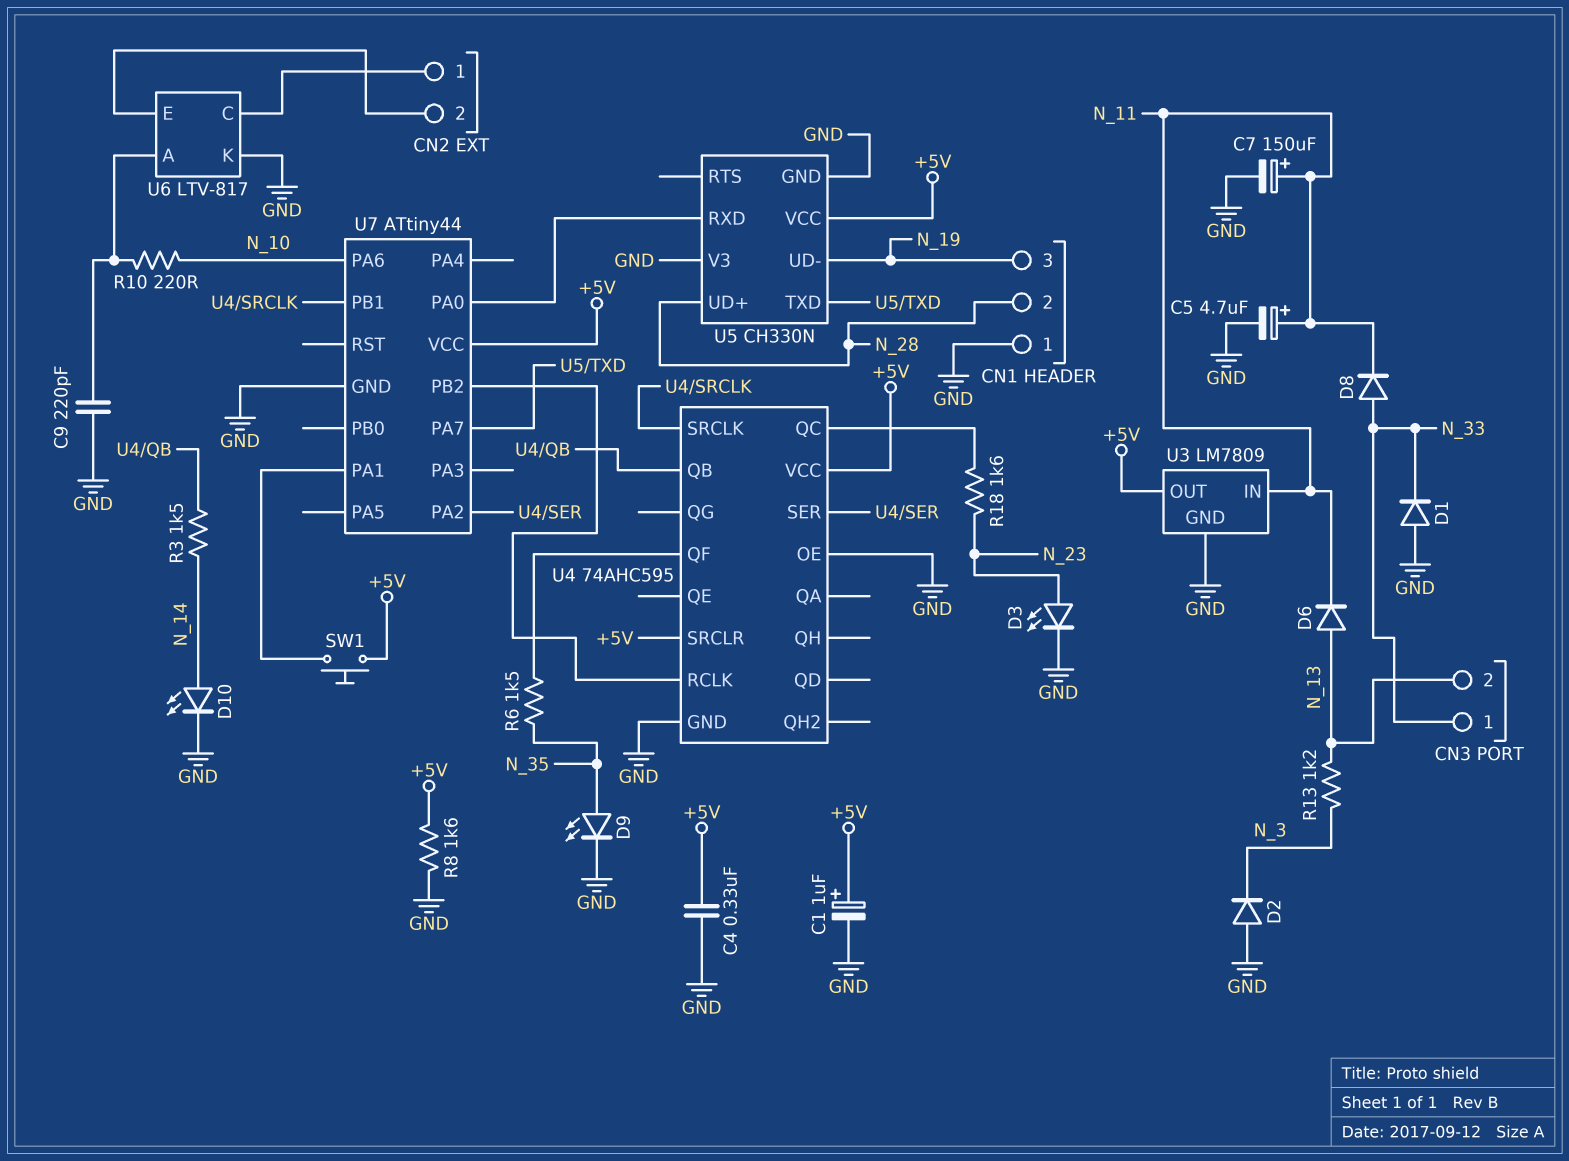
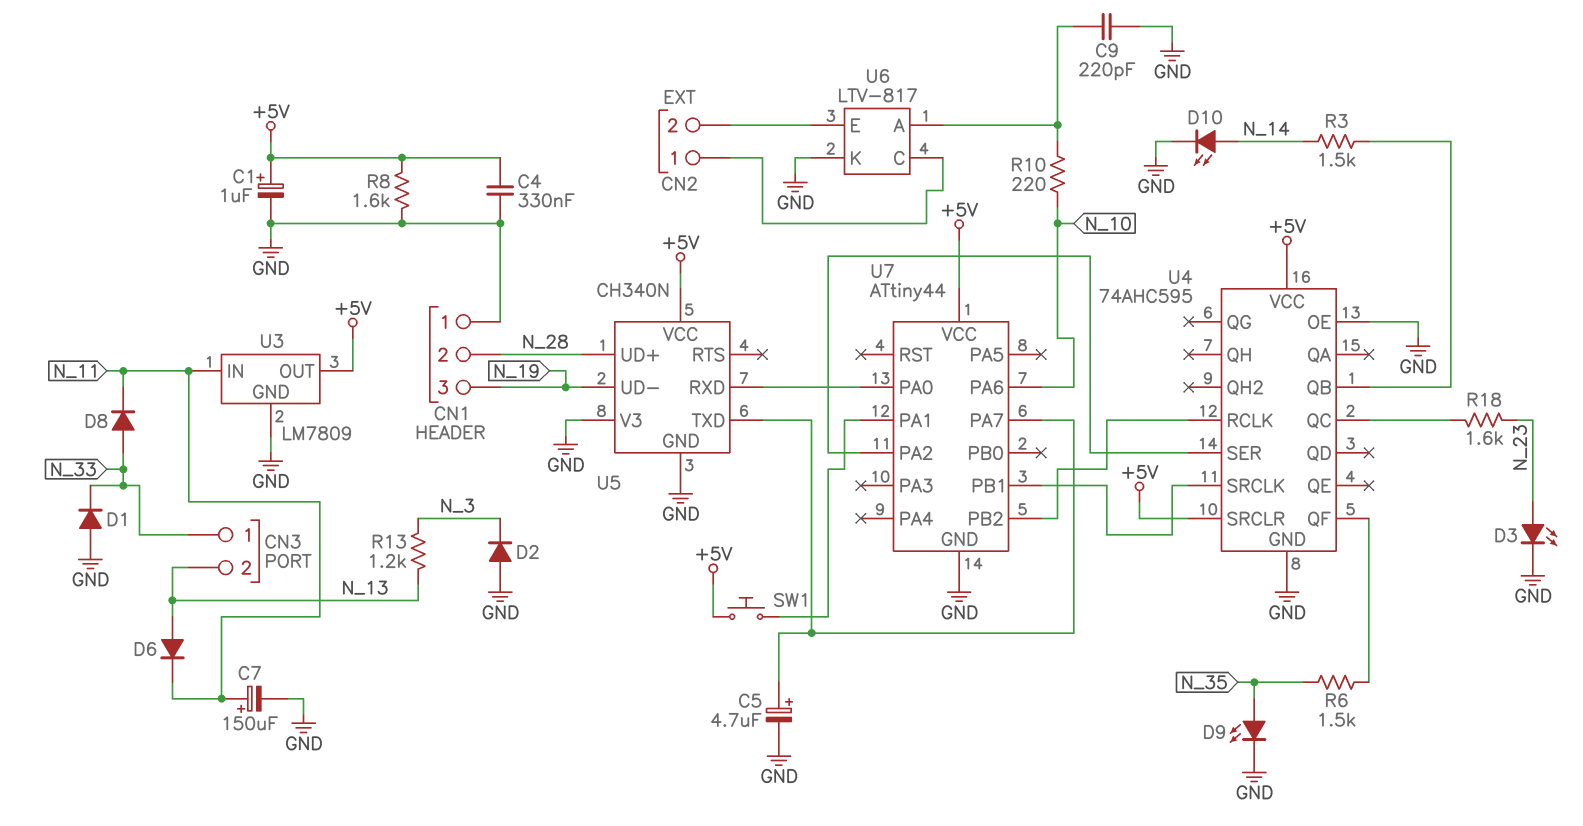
C5: 4.7uF (plus N_11, minus GND) -> 4.7uF (plus U5/TXD, minus GND)
U5: CH330N -> CH340N

